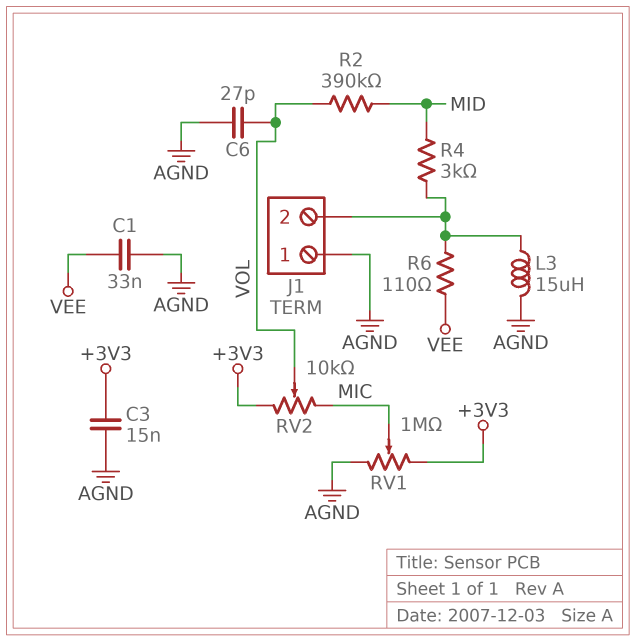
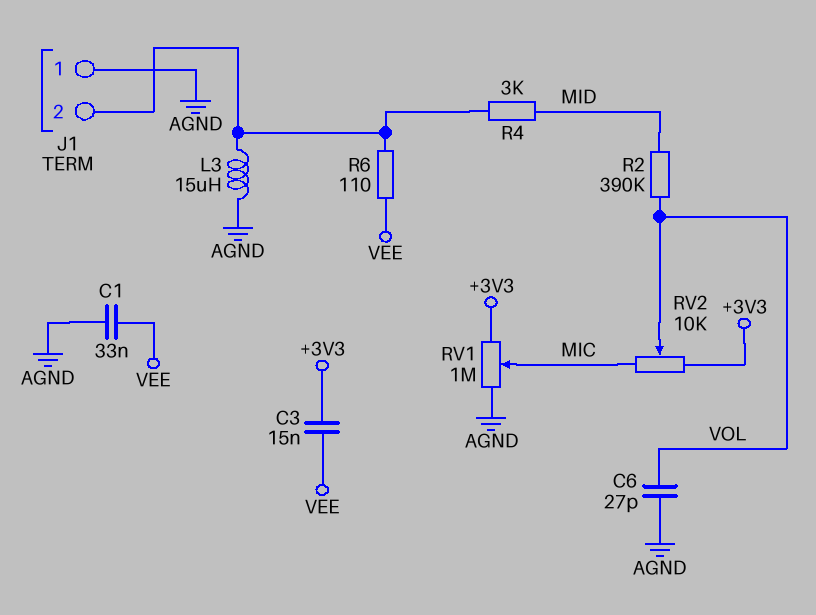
C3: 15nF (+3V3, AGND) -> 15nF (+3V3, VEE)

